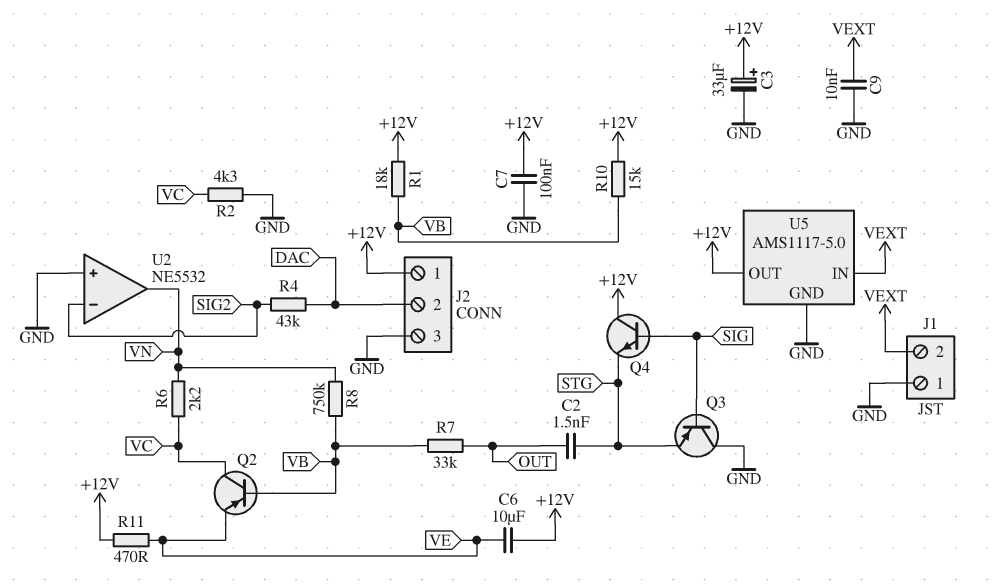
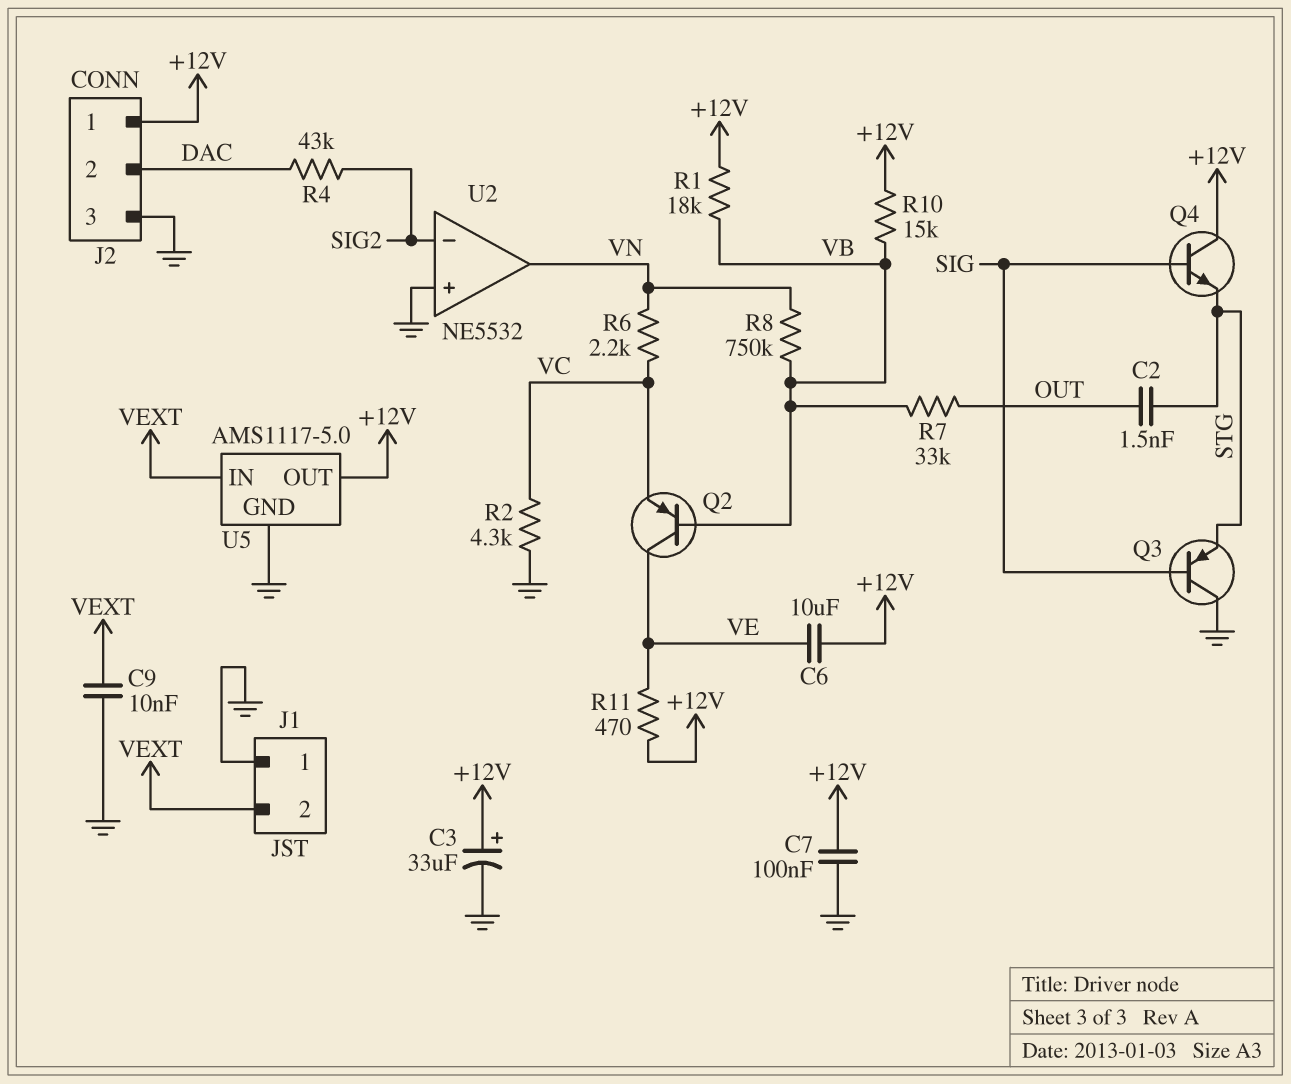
Q2: PNP (B VB, C VC, E VE) -> PNP (B VB, C VE, E VC)

